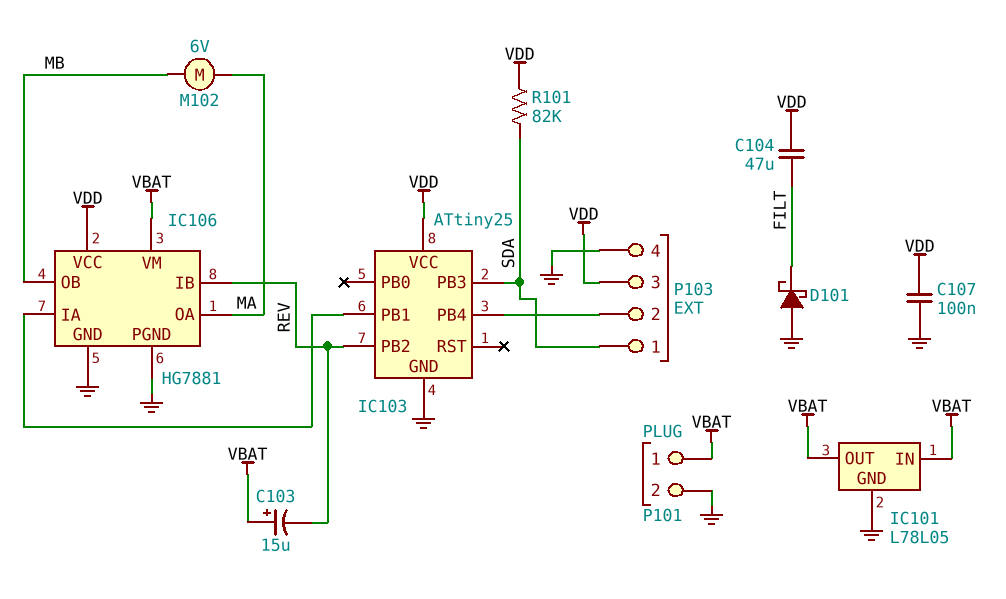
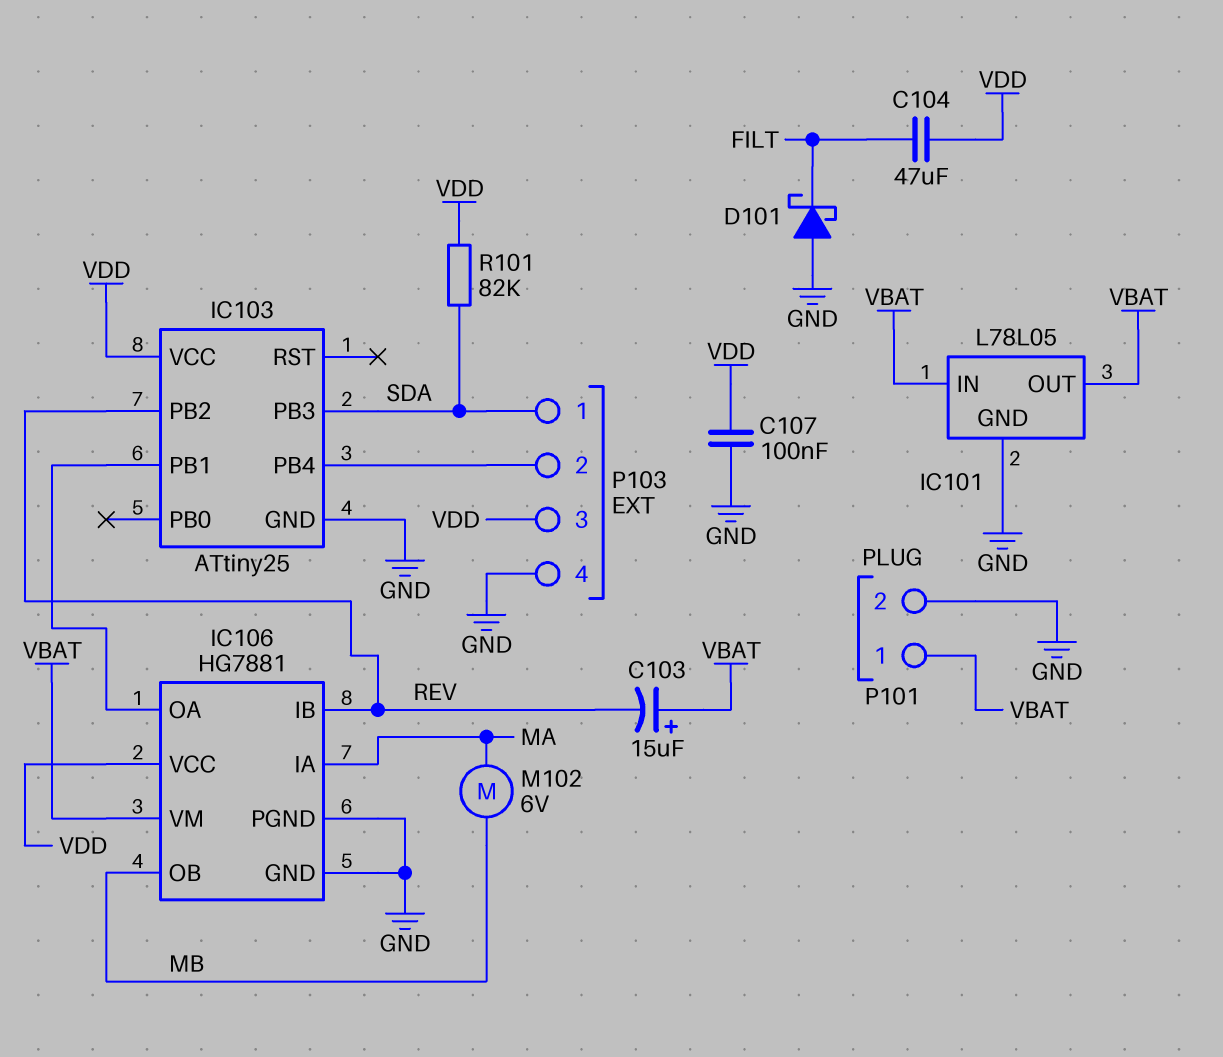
IC106 pin IA: IC103/PB1 -> MA
IC106 pin OA: MA -> IC103/PB1

